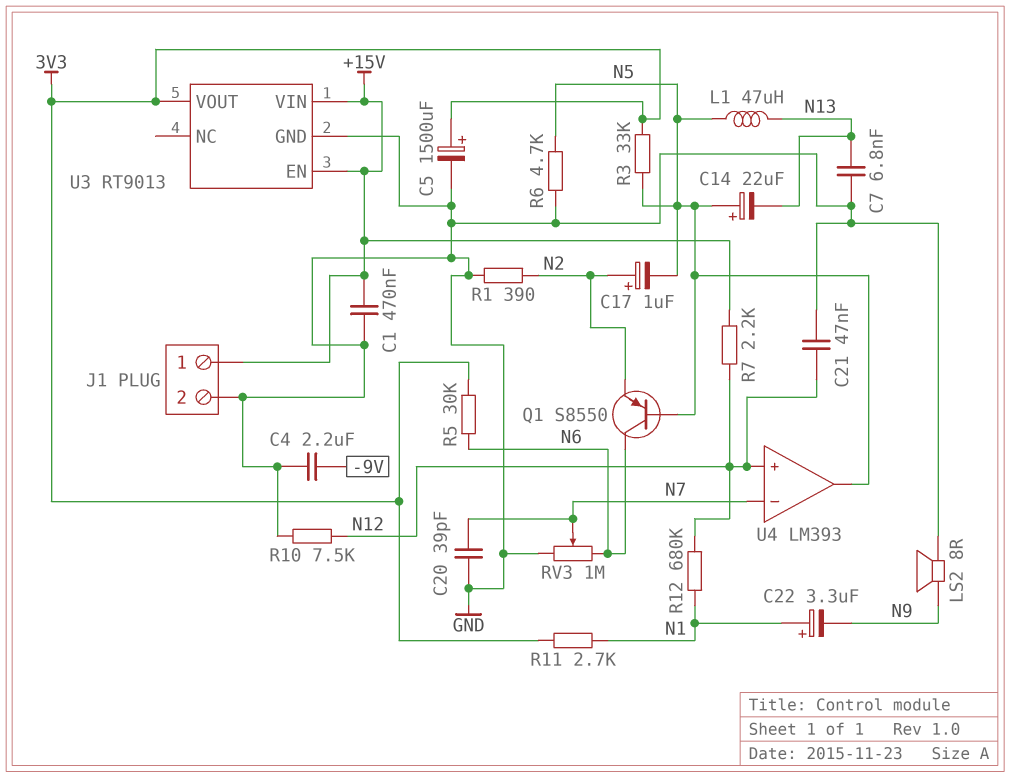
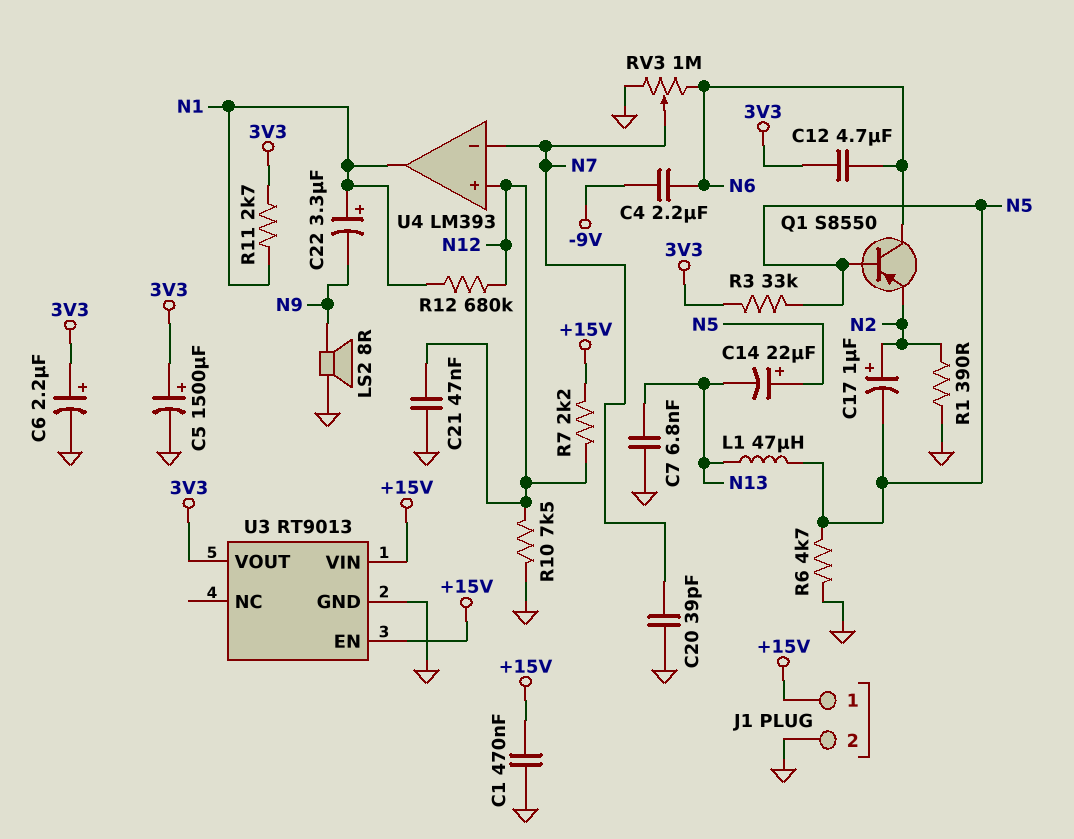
C4: 2.2uF (-9V, GND) -> 2.2uF (-9V, N6)
C6: none -> 2.2uF (plus 3V3, minus GND)
C12: none -> 4.7uF (3V3, N6)
R5: 30k (3V3, N6) -> none
U4 pin out: N5 -> N1

